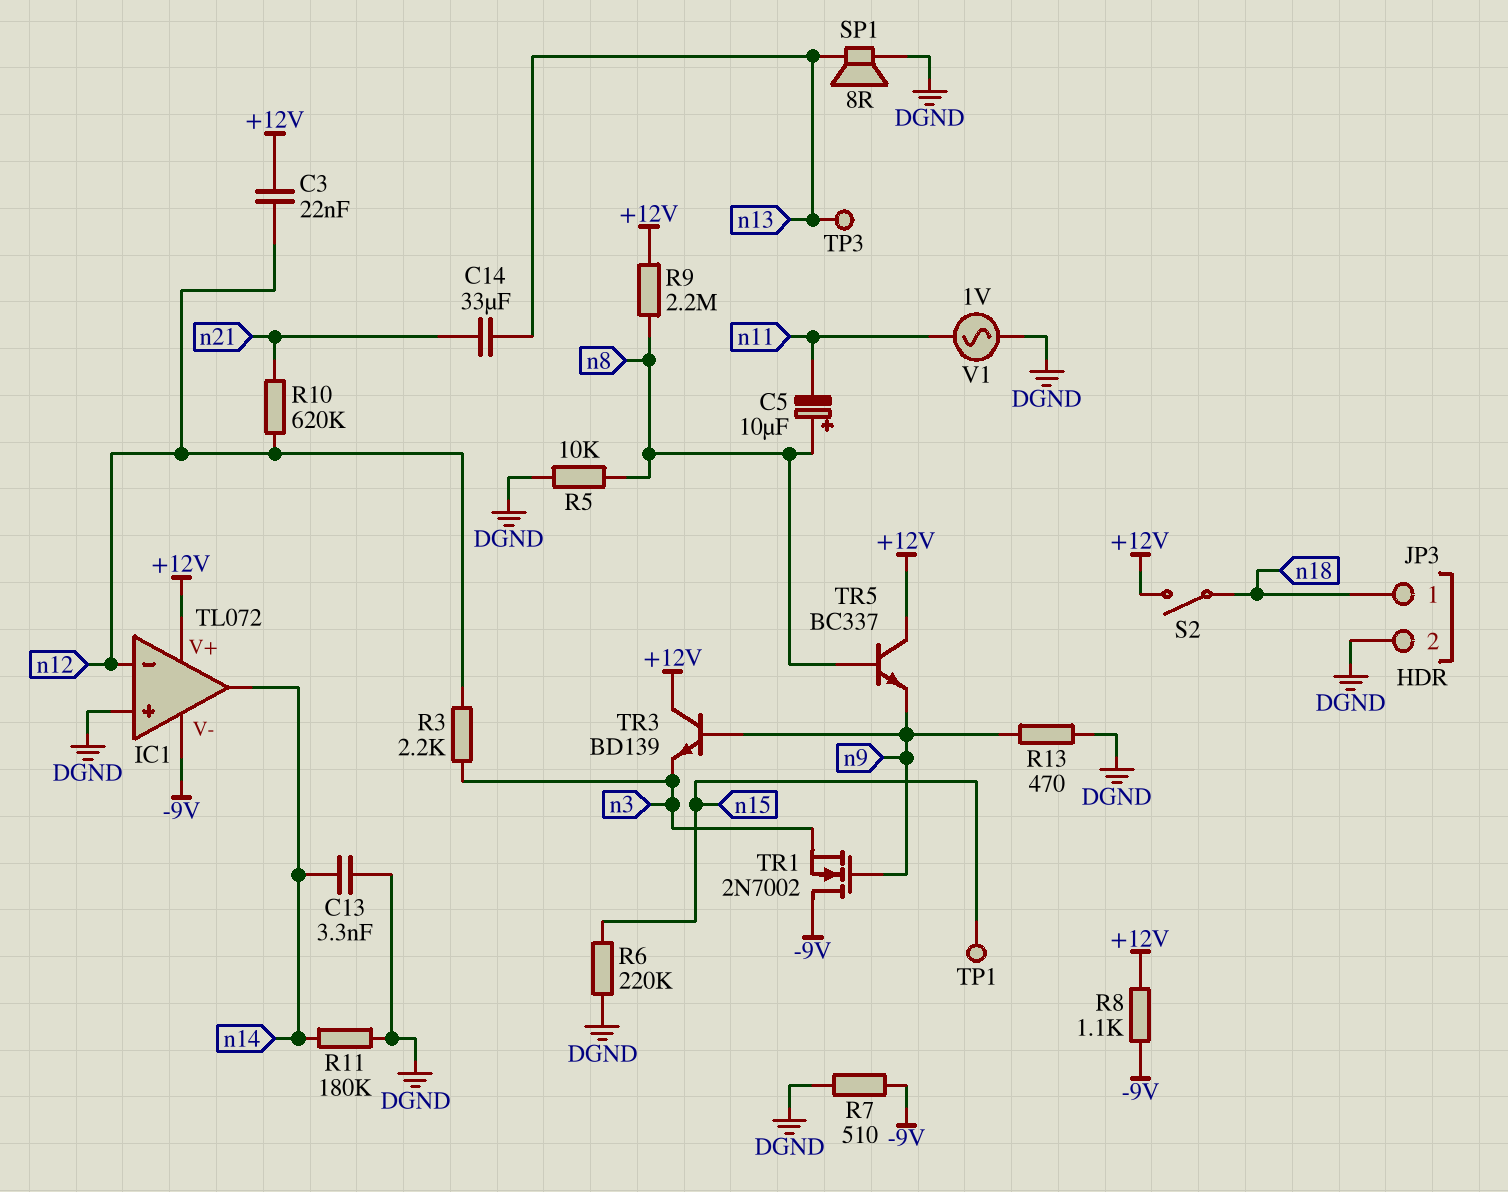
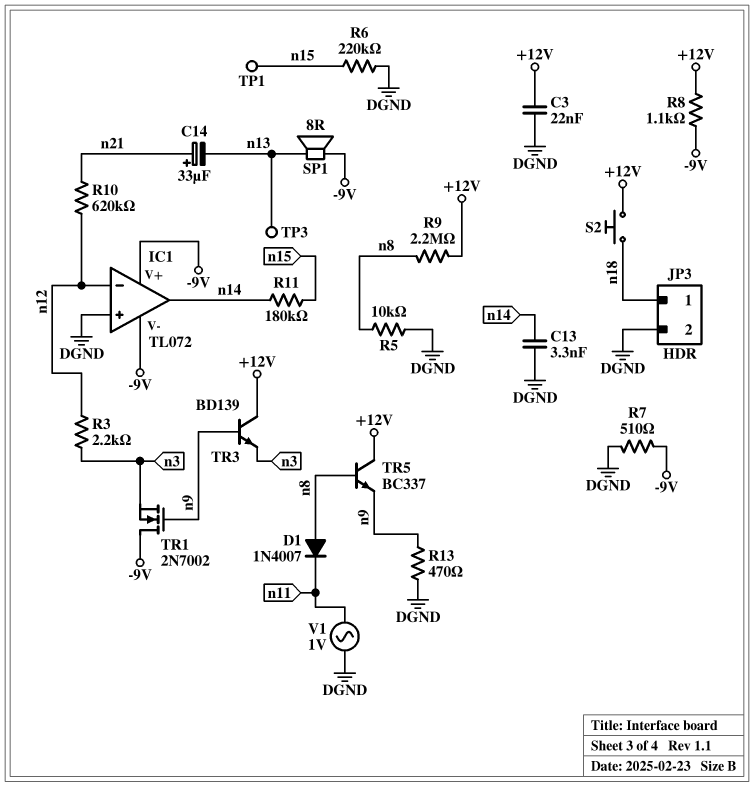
C3: 22nF (+12V, n12) -> 22nF (+12V, DGND)
C5: 10uF (plus n8, minus n11) -> none
C14: 33uF (n13, n21) -> 33uF (plus n21, minus n13)
D1: none -> diode 1N4007 (A n8, K n11)
IC1 pin V+: +12V -> -9V
R11: 180k (DGND, n14) -> 180k (n14, n15)
S2: switch (+12V, n18) -> button (+12V, n18)
SP1: speaker 8R (DGND, n13) -> speaker 8R (-9V, n13)

